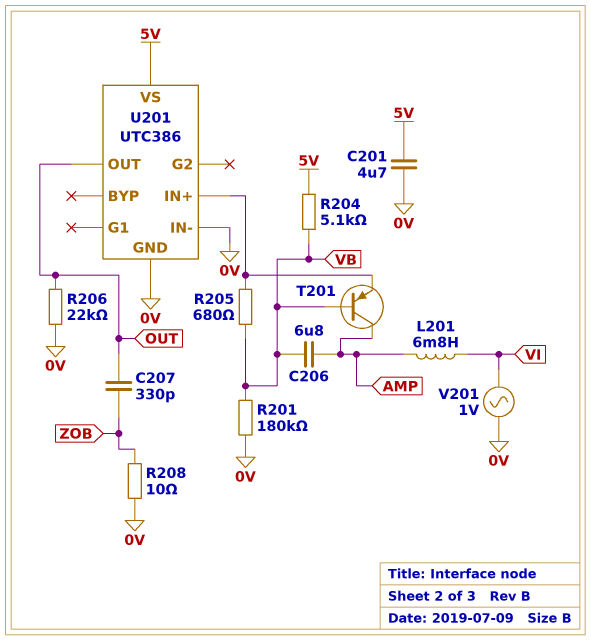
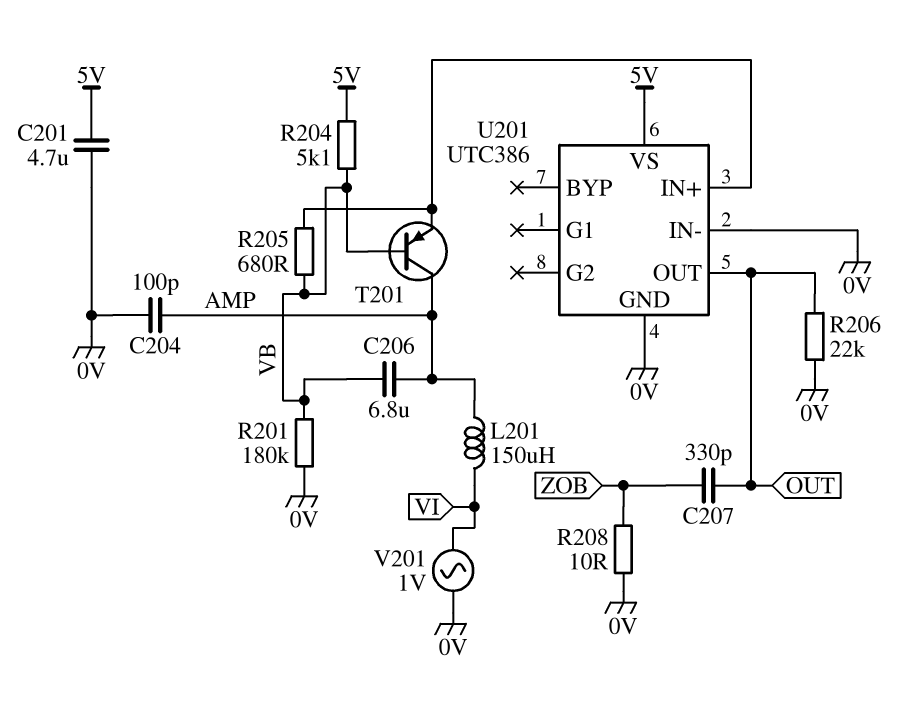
C204: none -> 100pF (0V, AMP)
L201: 6.8mH (AMP, VI) -> 150uH (AMP, VI)

